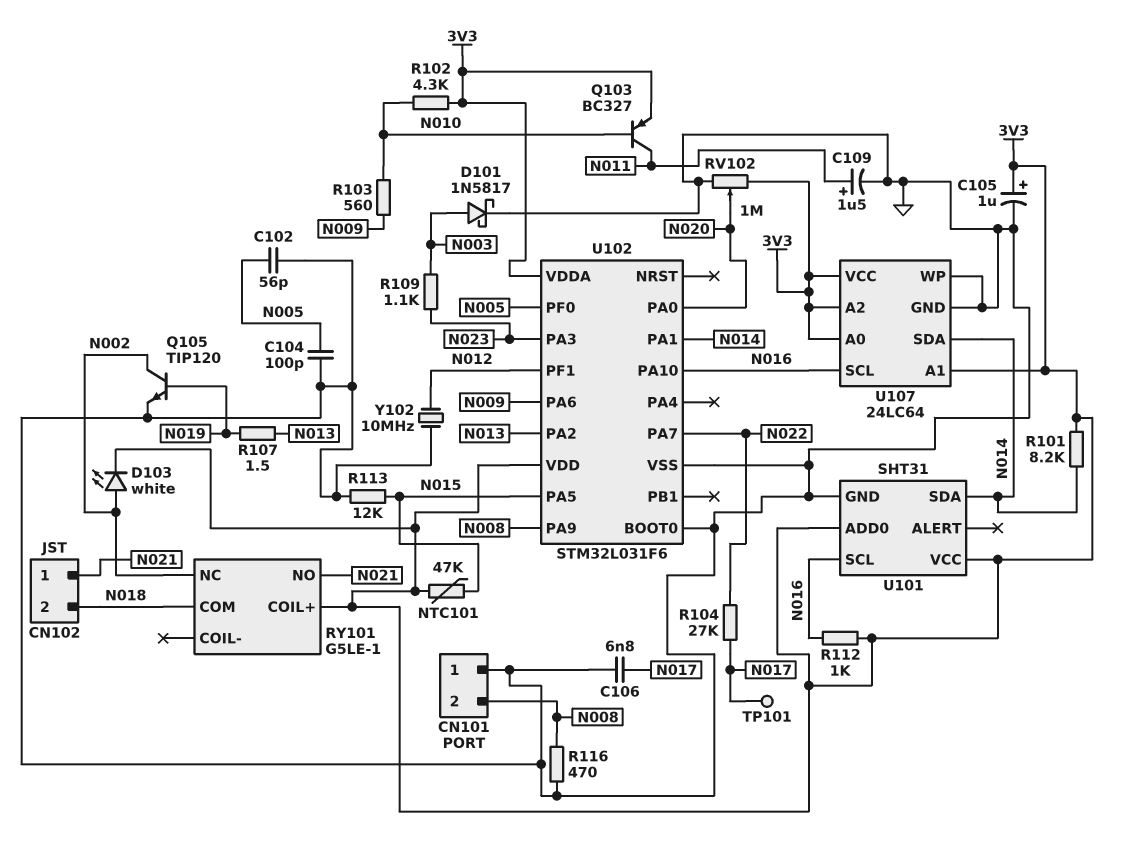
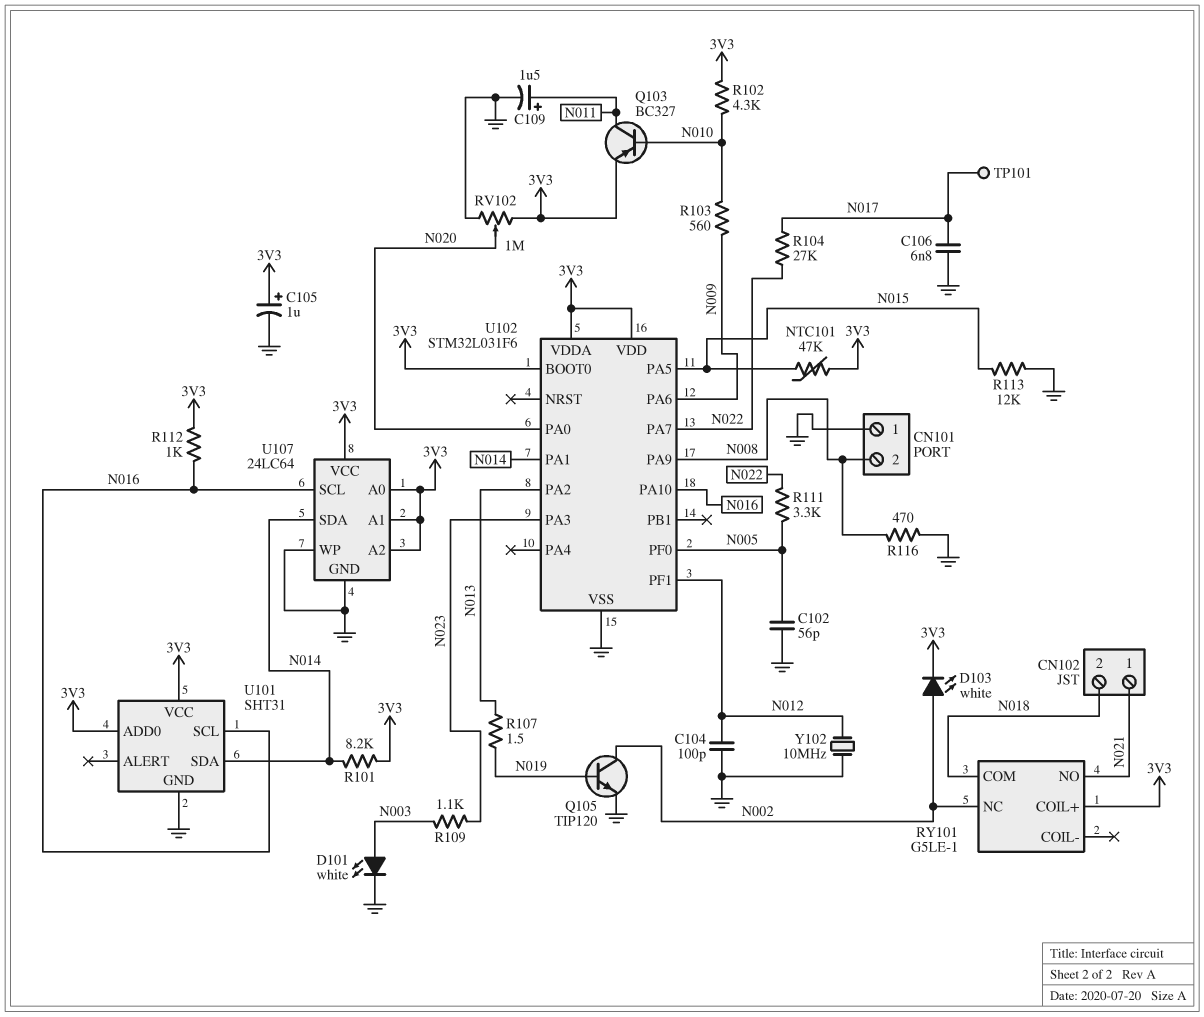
C104: 100pF (GND, N005) -> 100pF (GND, N012)
D101: schottky 1N5817 (A N003, K GND) -> LED white (A N003, K GND)
R111: none -> 3.3k (N005, N022)
U102 pin BOOT0: GND -> 3V3

